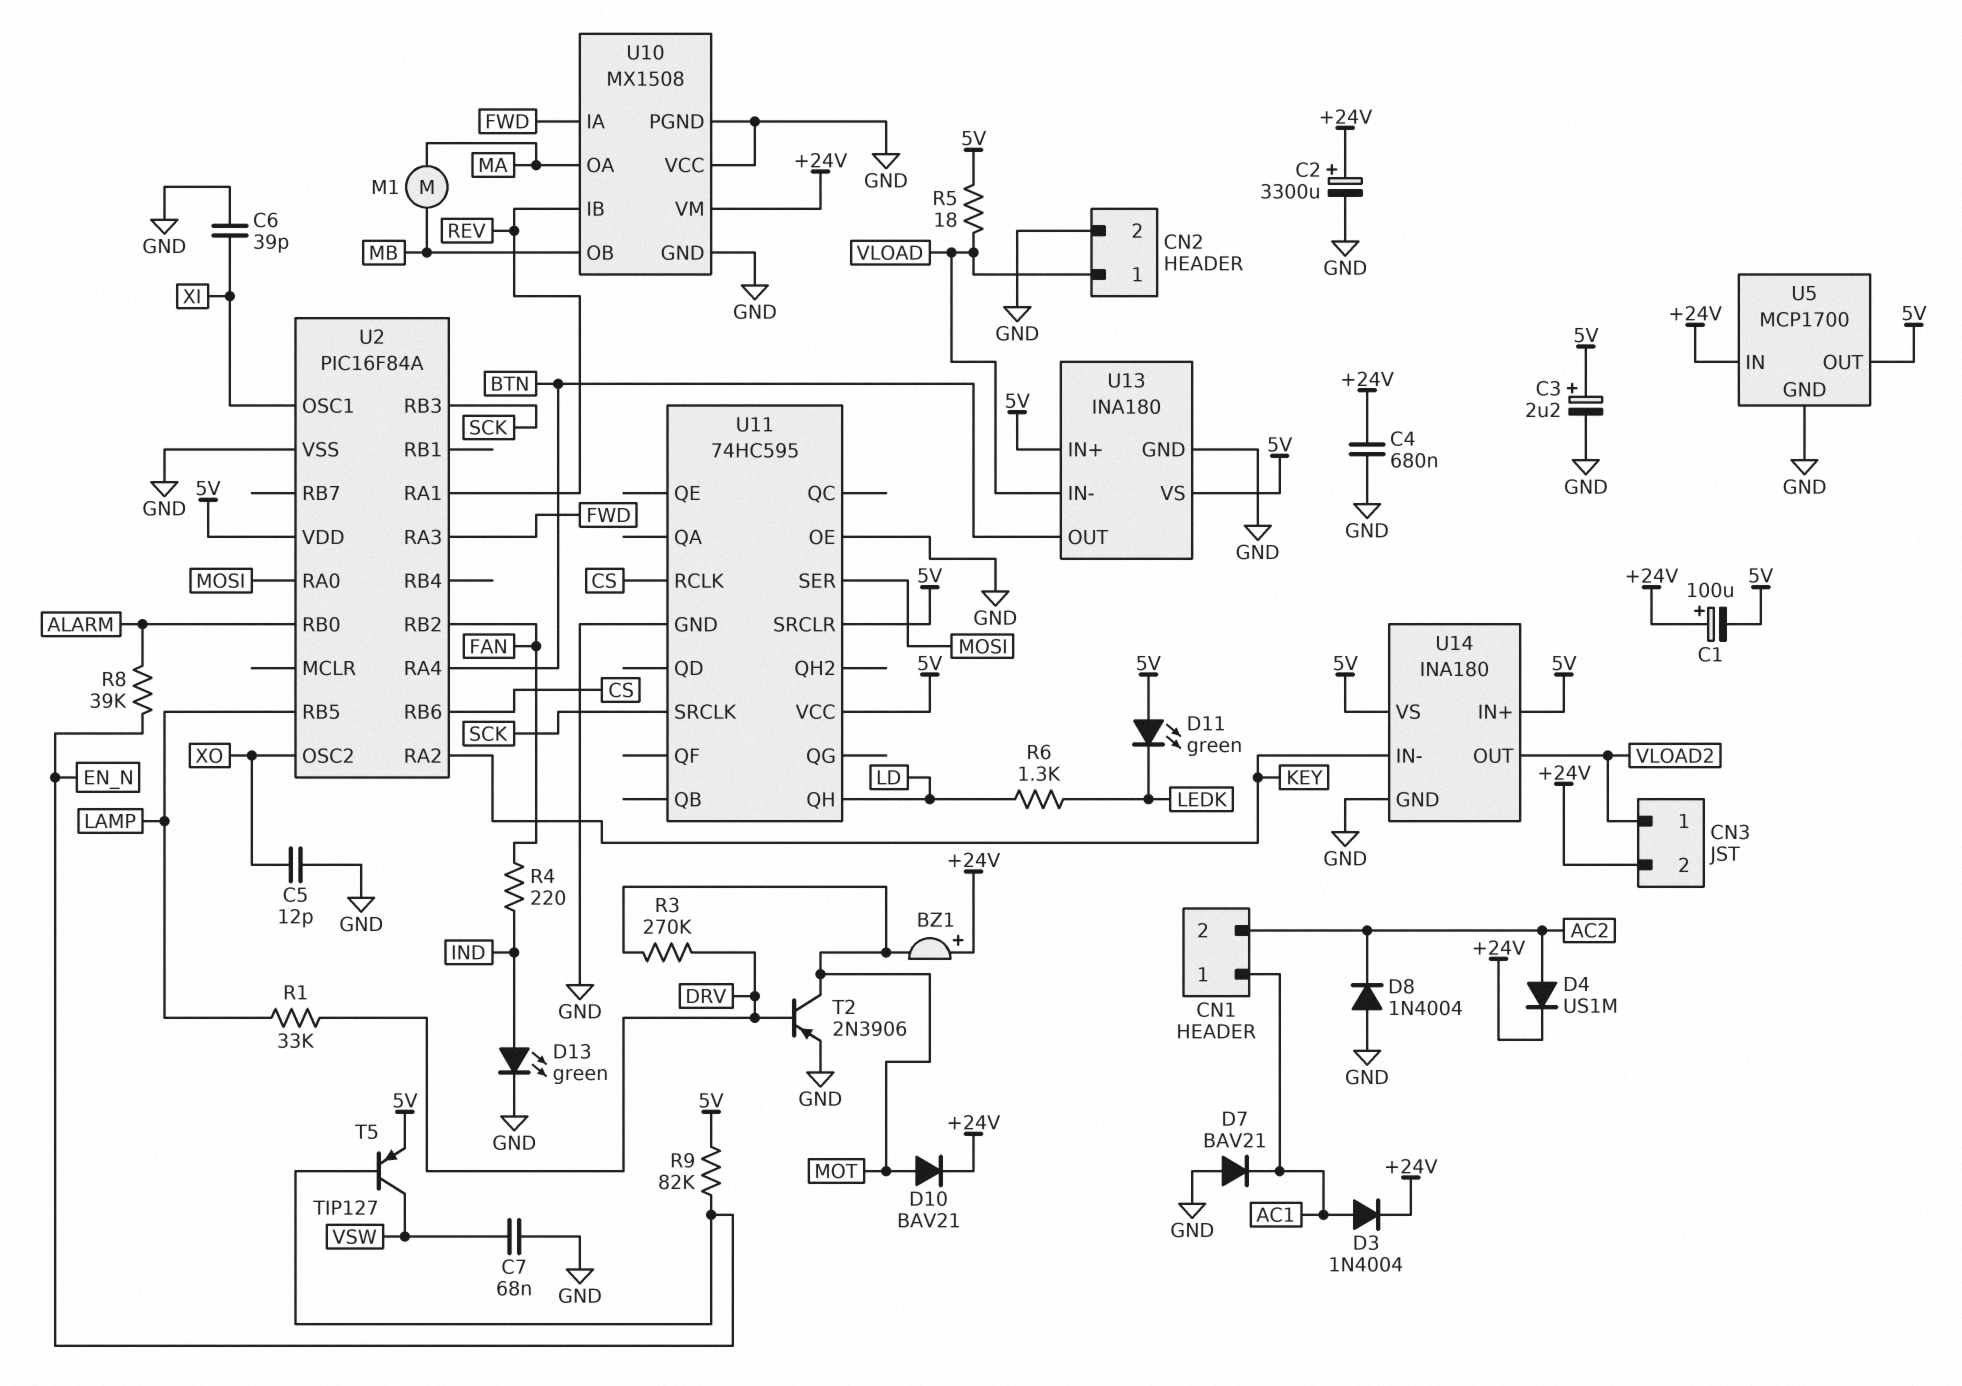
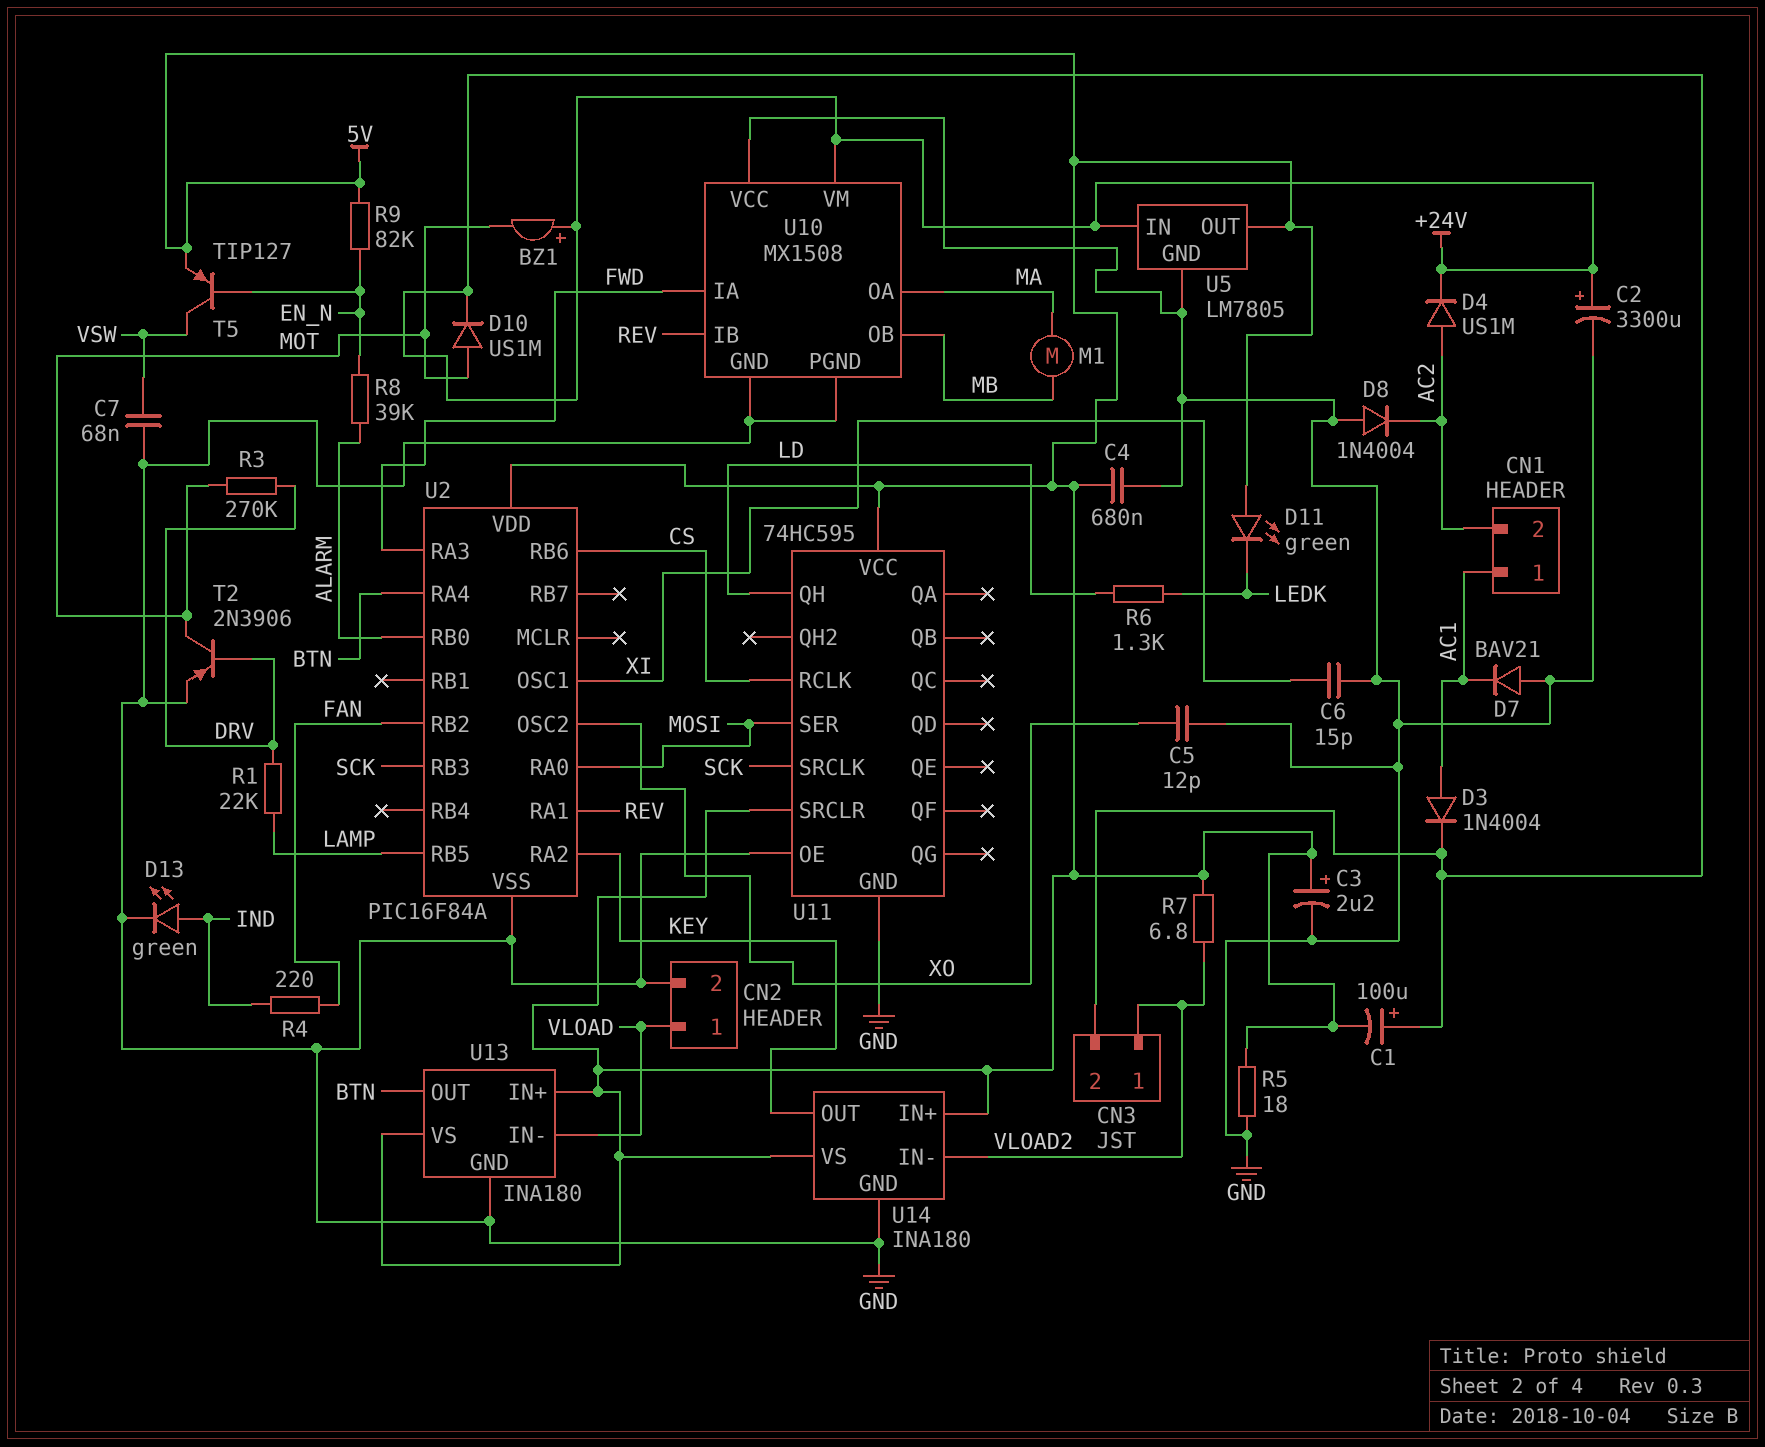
C4: 680nF (+24V, GND) -> 680nF (5V, GND)
C6: 39pF (GND, XI) -> 15pF (GND, XI)
D10: diode BAV21 (A MOT, K +24V) -> diode US1M (A MOT, K +24V)
R1: 33k (DRV, LAMP) -> 22k (DRV, LAMP)
R5: 18 (5V, VLOAD) -> 18 (5V, GND)
R7: none -> 6.8 (5V, VLOAD2)
U5: MCP1700 -> LM7805
U14 pin IN-: KEY -> VLOAD2
U14 pin OUT: VLOAD2 -> KEY

